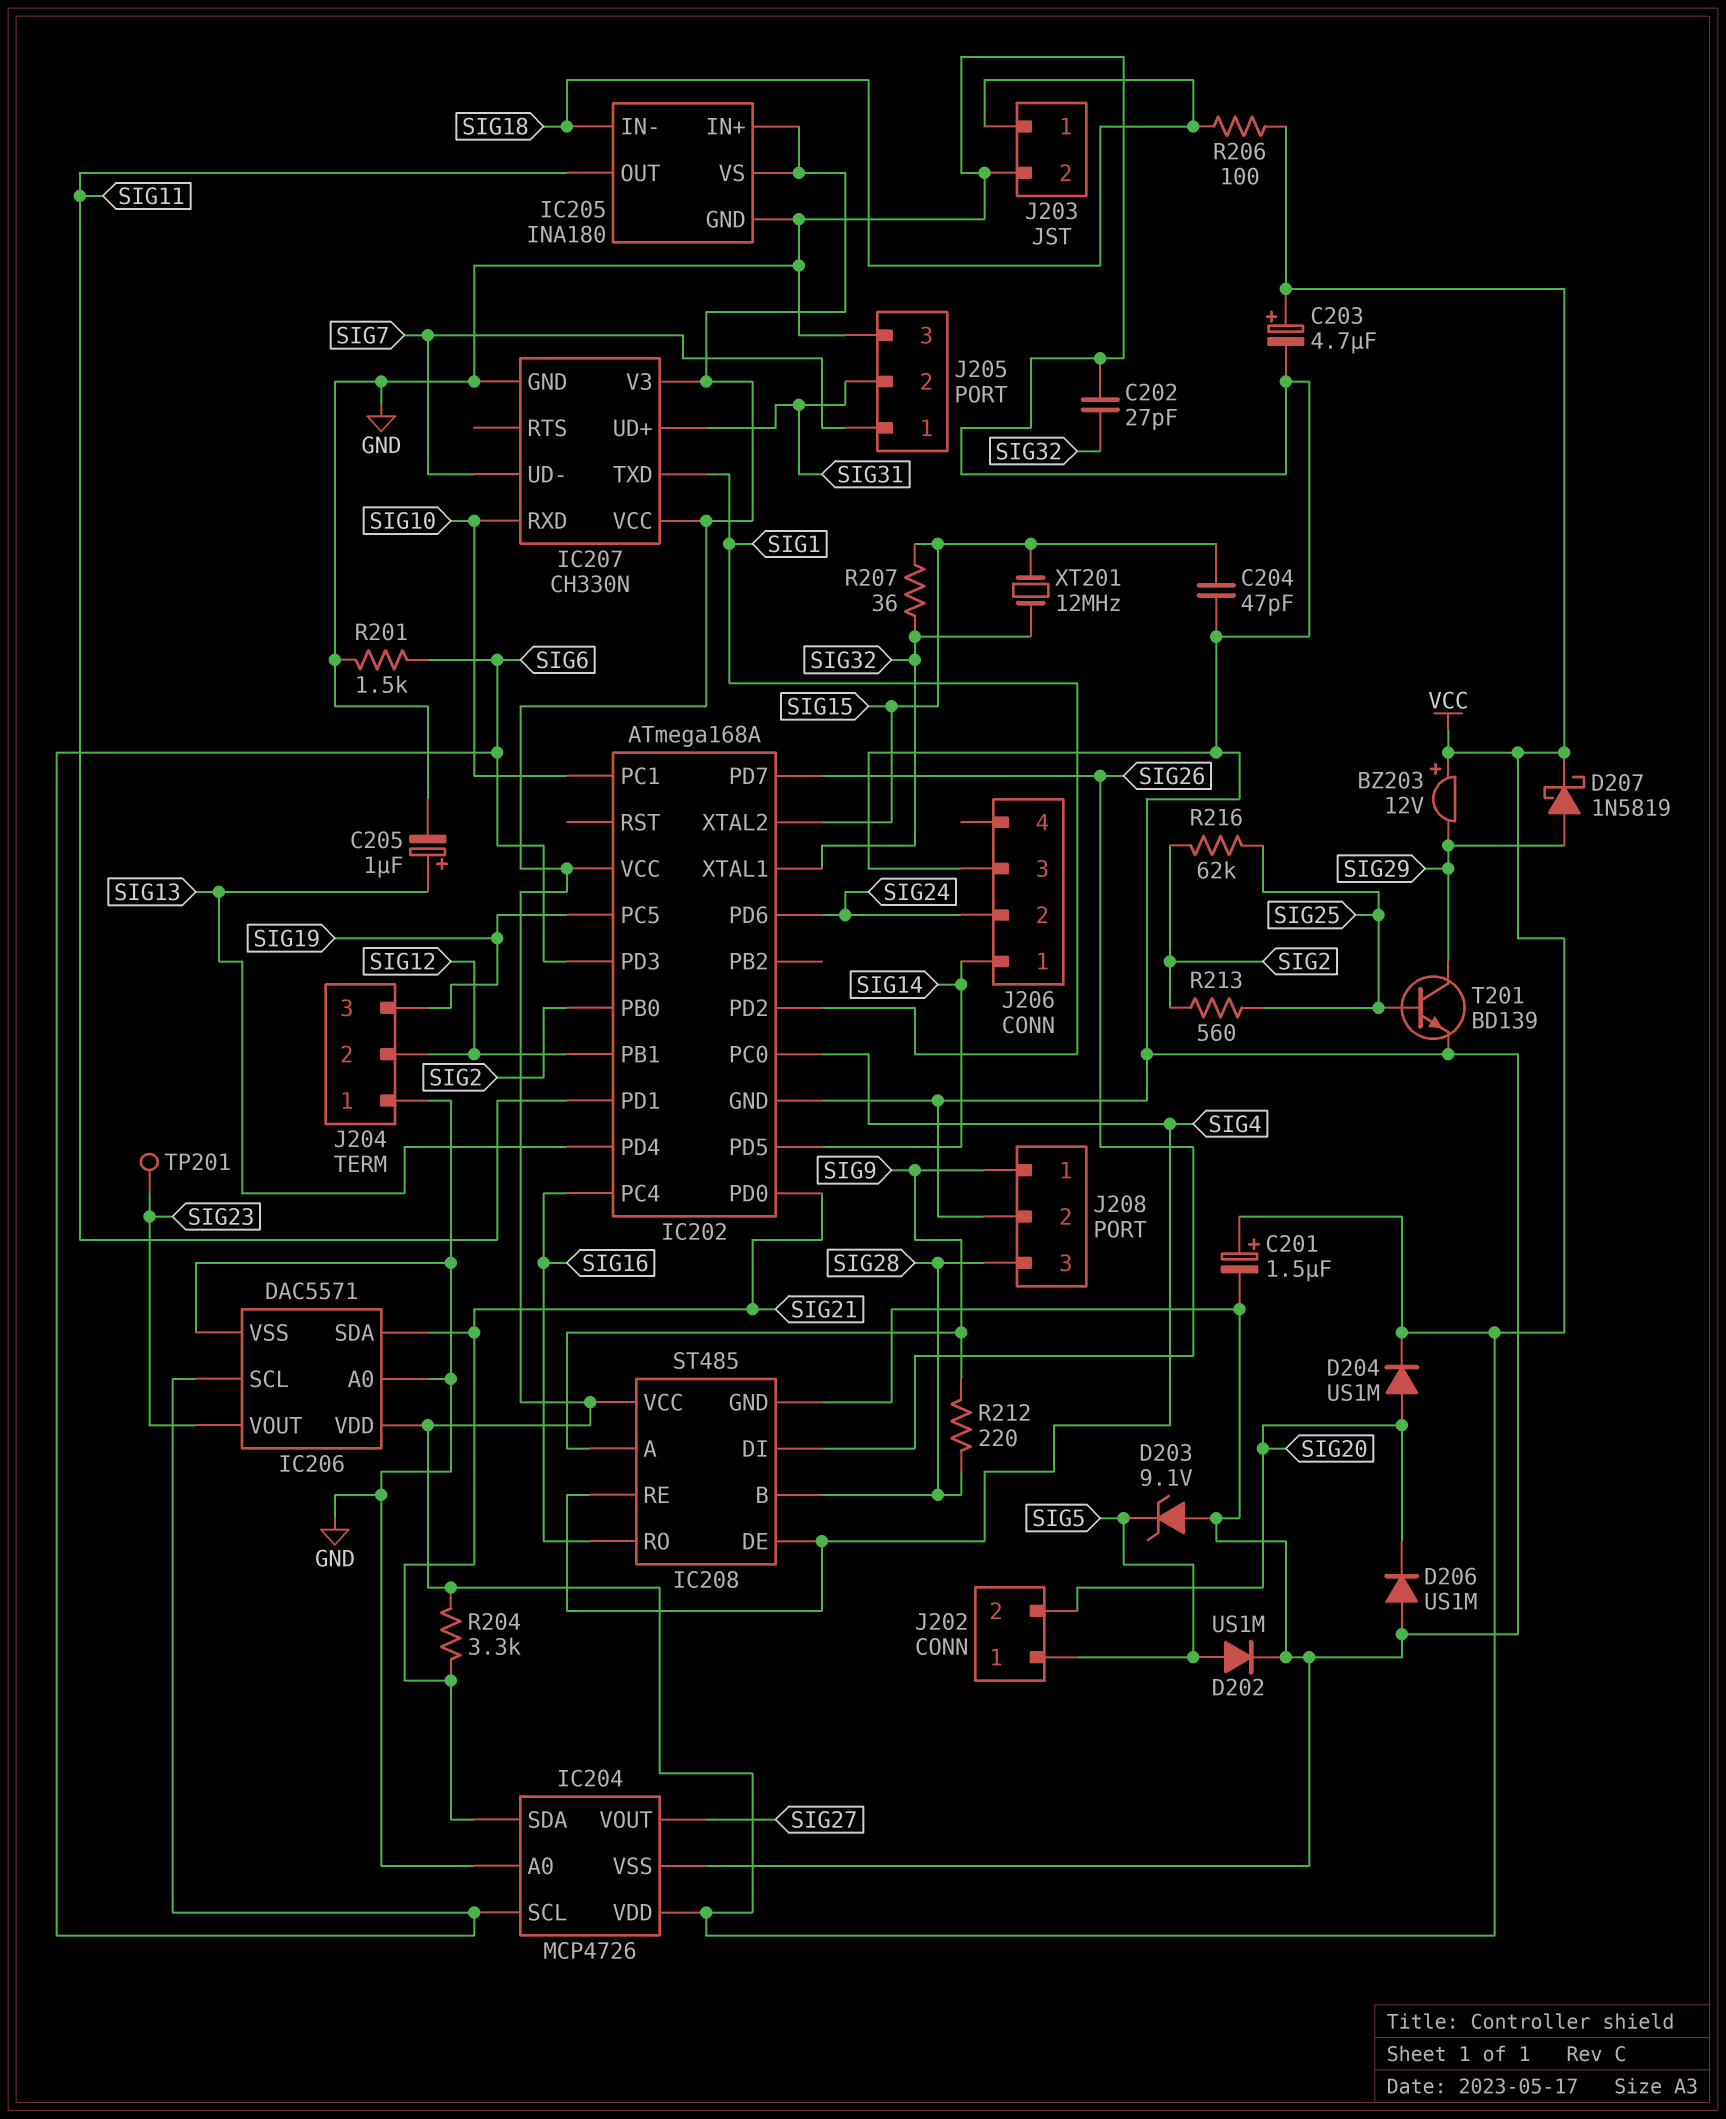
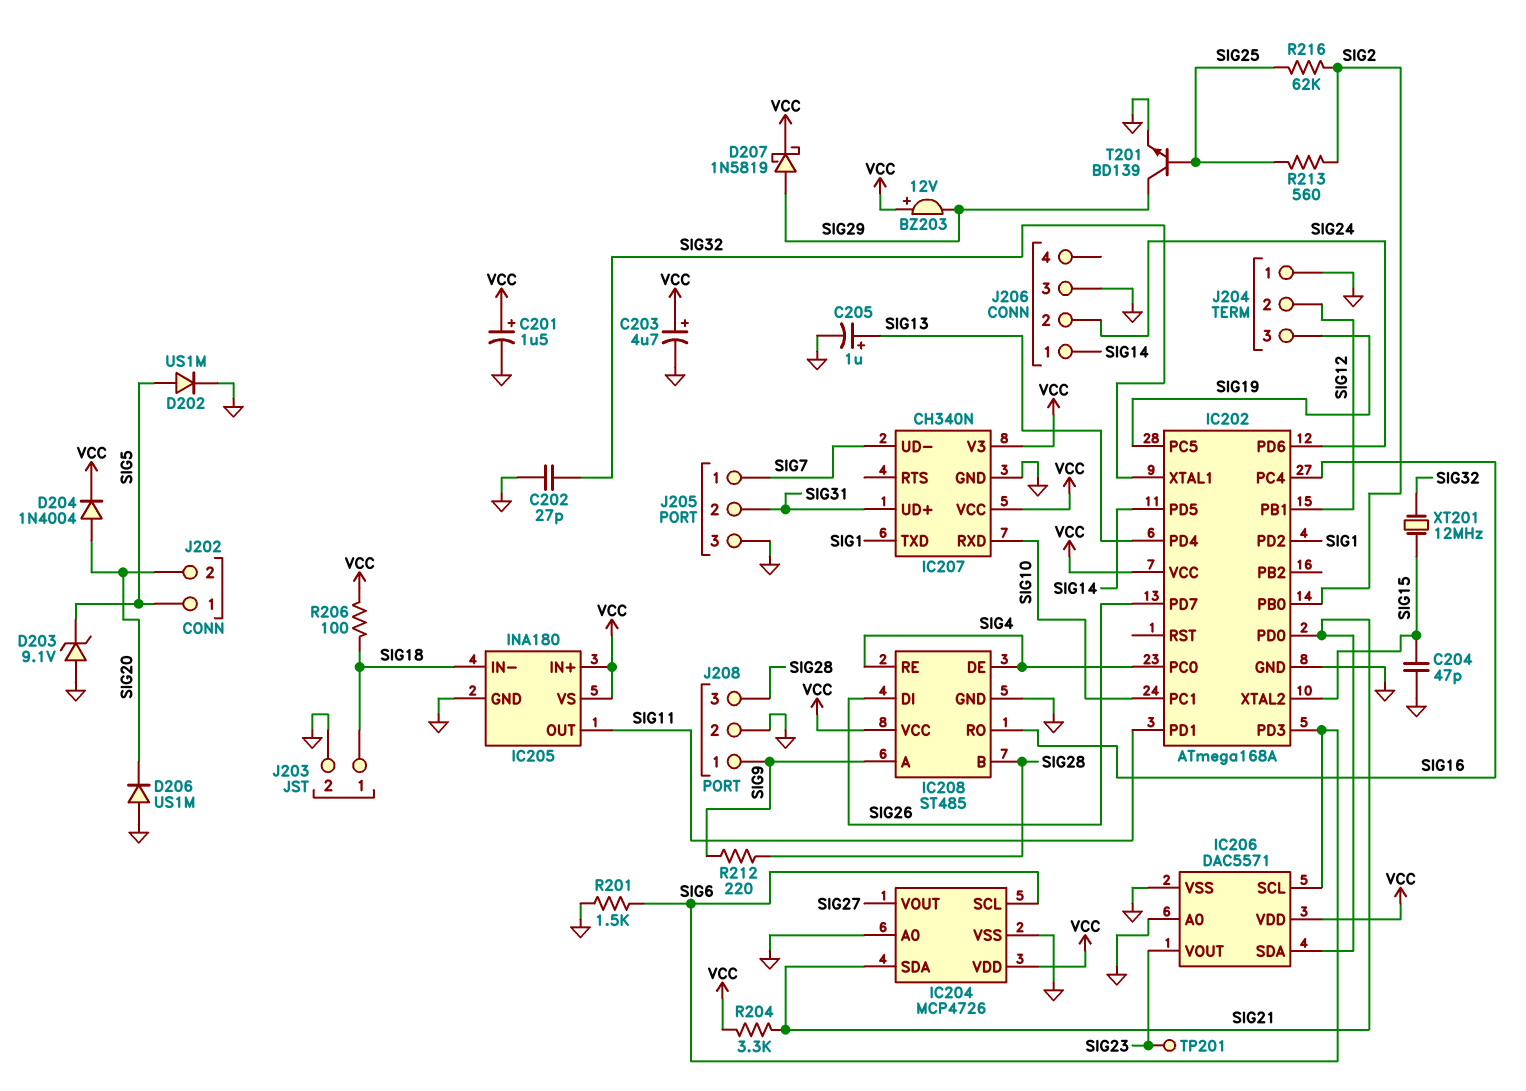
D204: diode US1M (A SIG20, K VCC) -> diode 1N4004 (A SIG20, K VCC)
IC207: CH330N -> CH340N
R207: 36 (SIG15, SIG32) -> none

